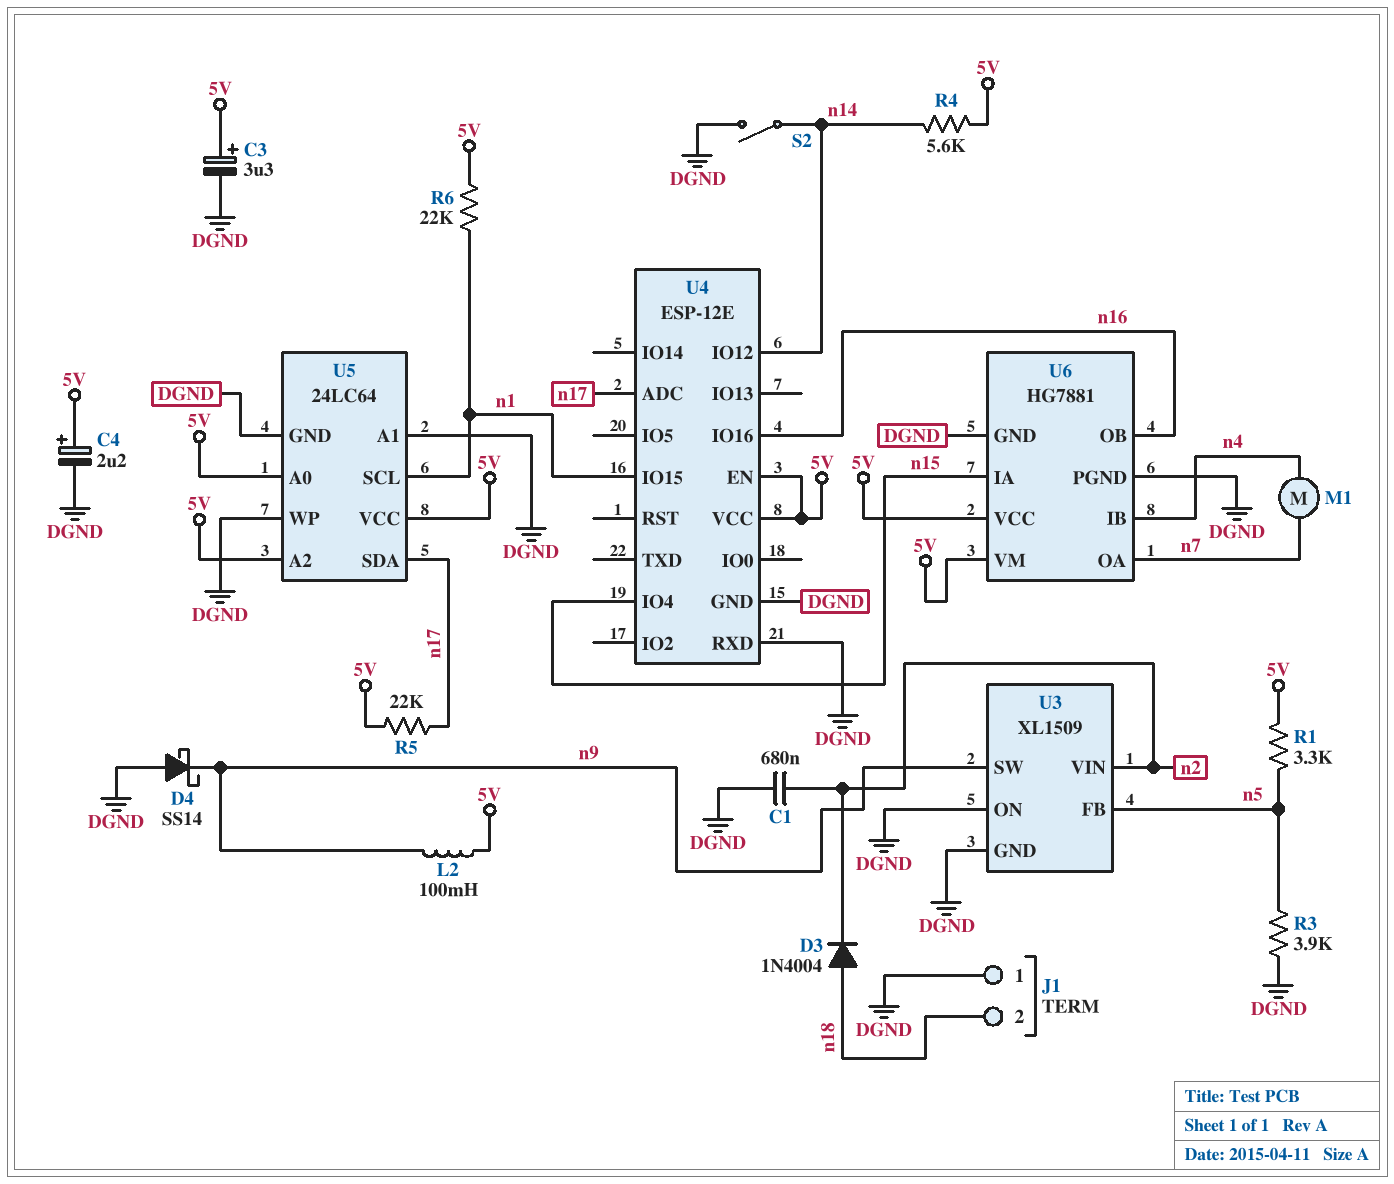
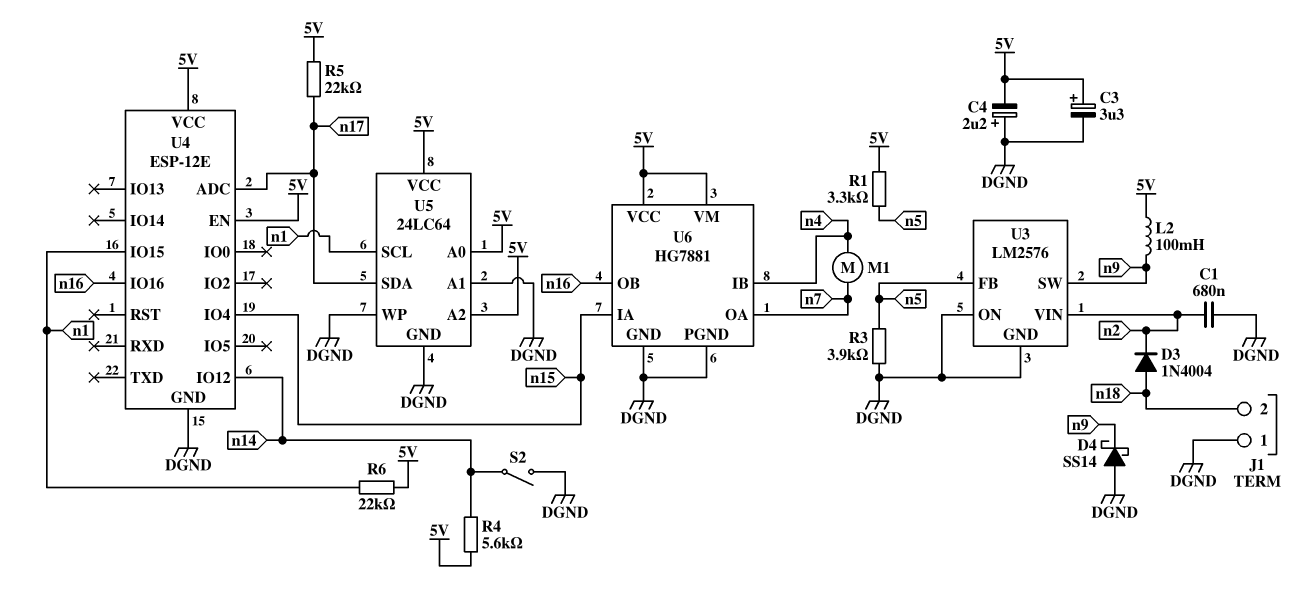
C4: 2.2uF (plus 5V, minus DGND) -> 2.2uF (plus DGND, minus 5V)
U3: XL1509 -> LM2576
U4 pin RXD: DGND -> none

